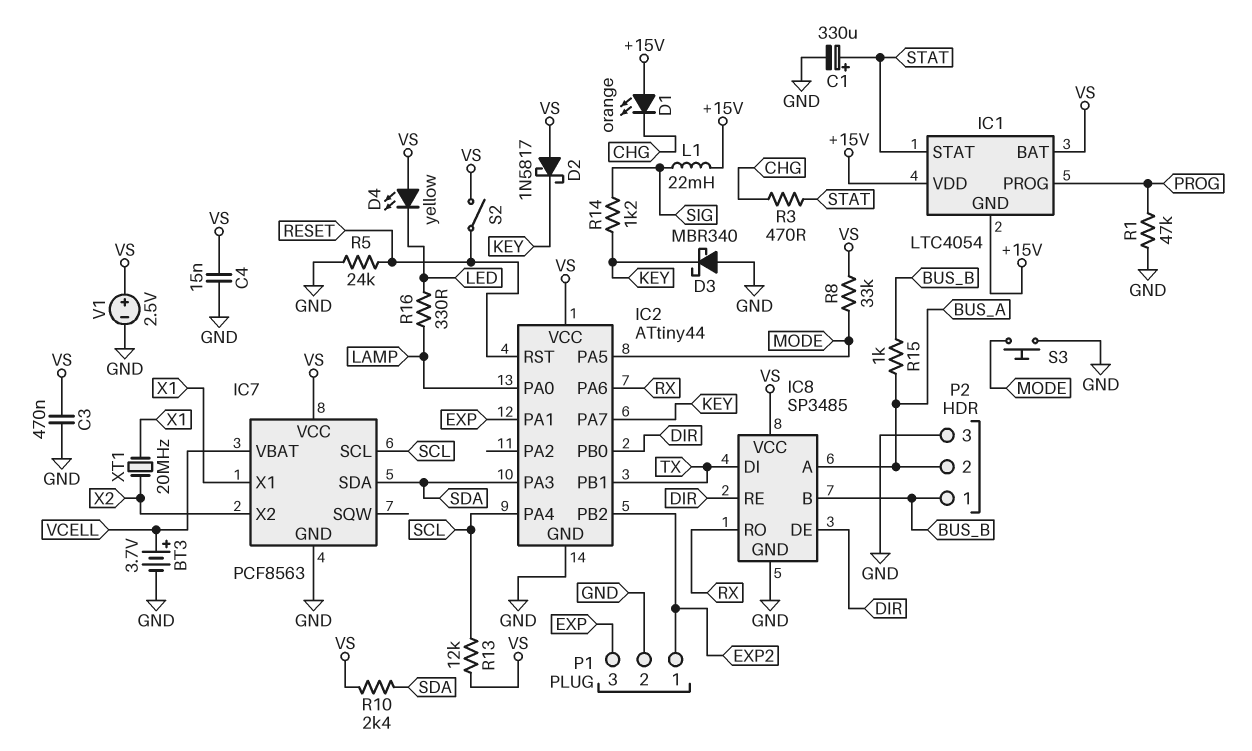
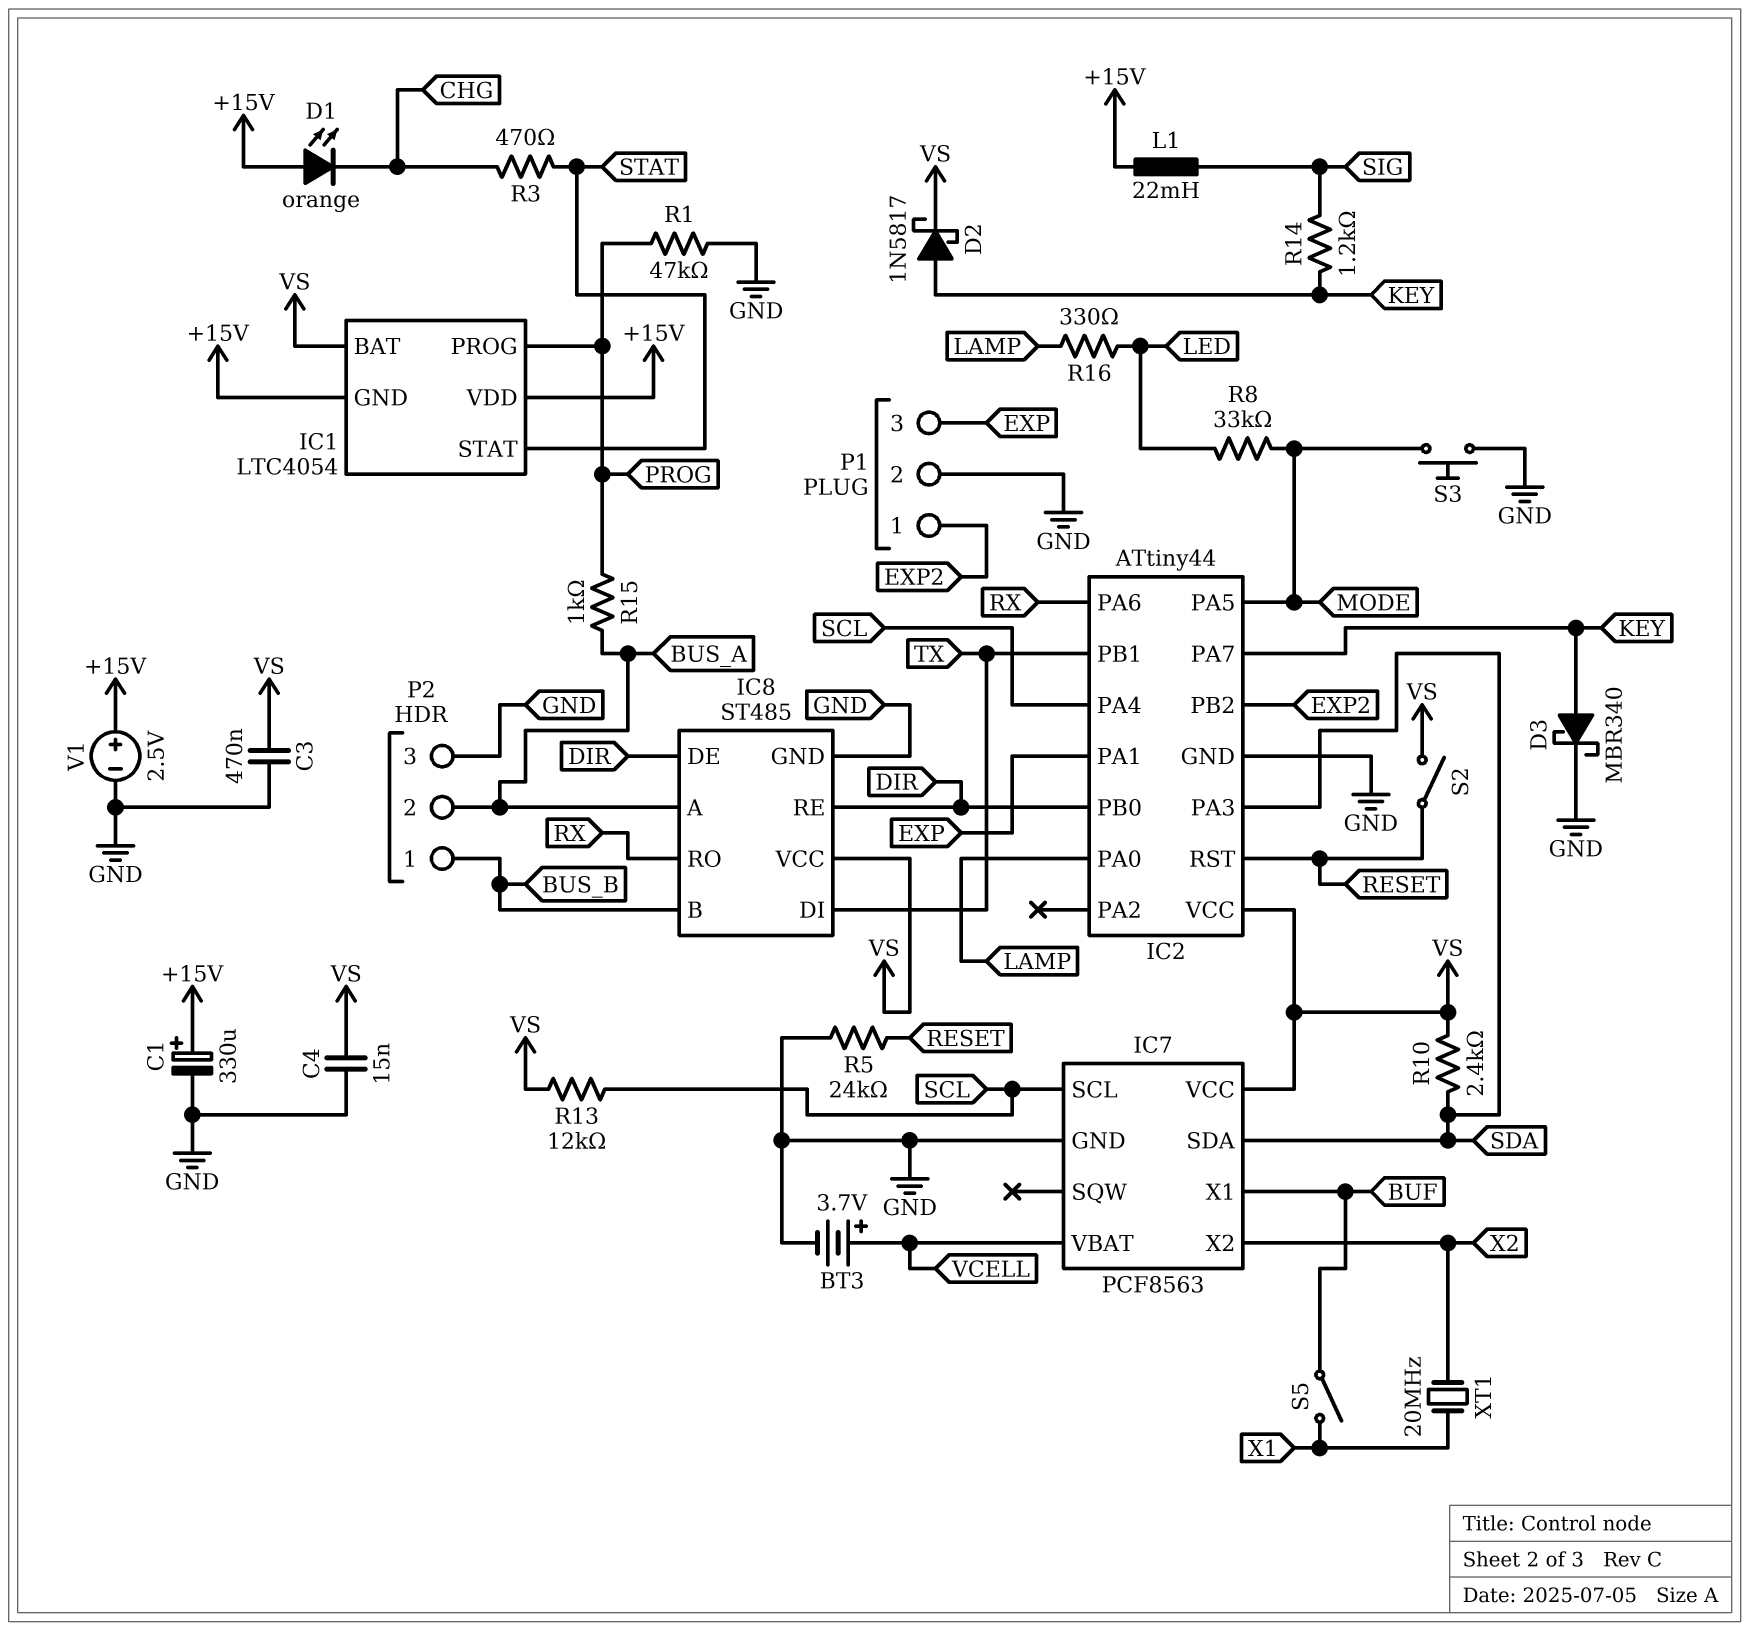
C1: 330uF (plus STAT, minus GND) -> 330uF (plus +15V, minus GND)
D2: schottky 1N5817 (A VS, K KEY) -> schottky 1N5817 (A KEY, K VS)
D3: schottky MBR340 (A GND, K KEY) -> schottky MBR340 (A KEY, K GND)
D4: LED yellow (A VS, K LED) -> none
IC7 pin X1: X1 -> BUF
IC8: SP3485 -> ST485
R8: 33k (MODE, VS) -> 33k (LED, MODE)
R15: 1k (BUS_A, BUS_B) -> 1k (BUS_A, PROG)
S5: none -> switch (BUF, X1)
V1: 2.5V (plus VS, minus GND) -> 2.5V (plus +15V, minus GND)

